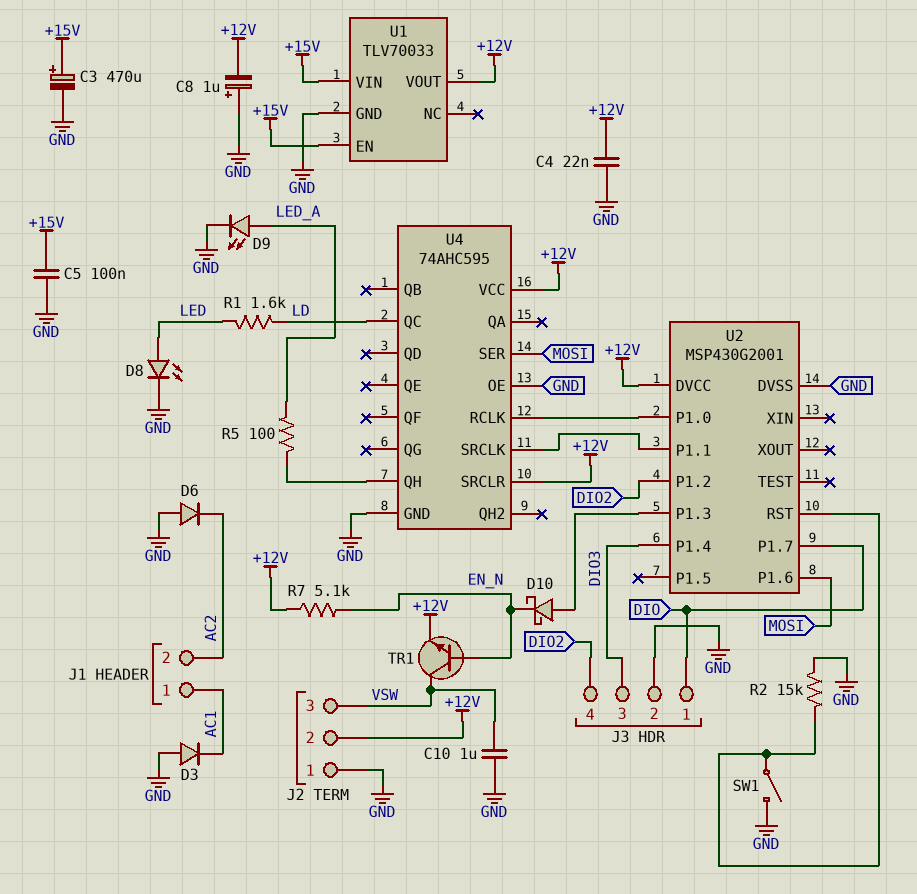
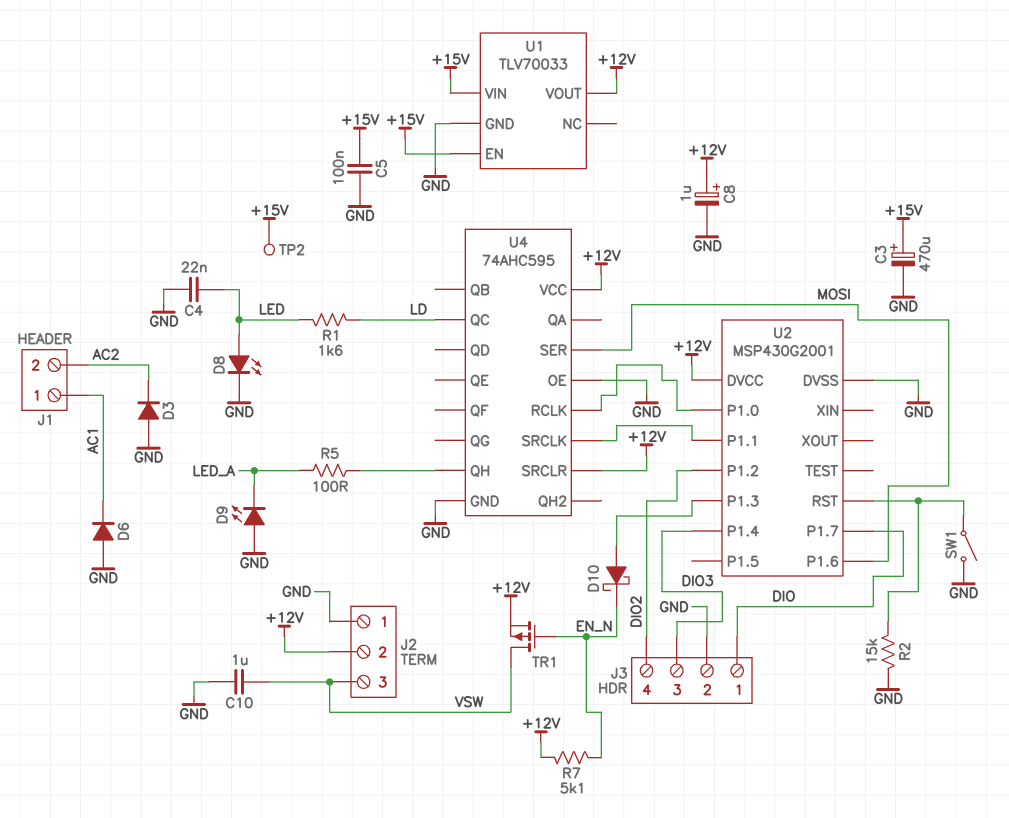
C4: 22nF (+12V, GND) -> 22nF (GND, LED)
C8: 1uF (plus GND, minus +12V) -> 1uF (plus +12V, minus GND)
D3: diode (A GND, K AC1) -> diode (A GND, K AC2)
D6: diode (A GND, K AC2) -> diode (A GND, K AC1)
D9: LED (A LED_A, K GND) -> LED (A GND, K LED_A)
TP2: none -> test point (+15V)
TR1: NPN (B EN_N, C VSW, E +12V) -> PMOS (G EN_N, D VSW, S +12V)

